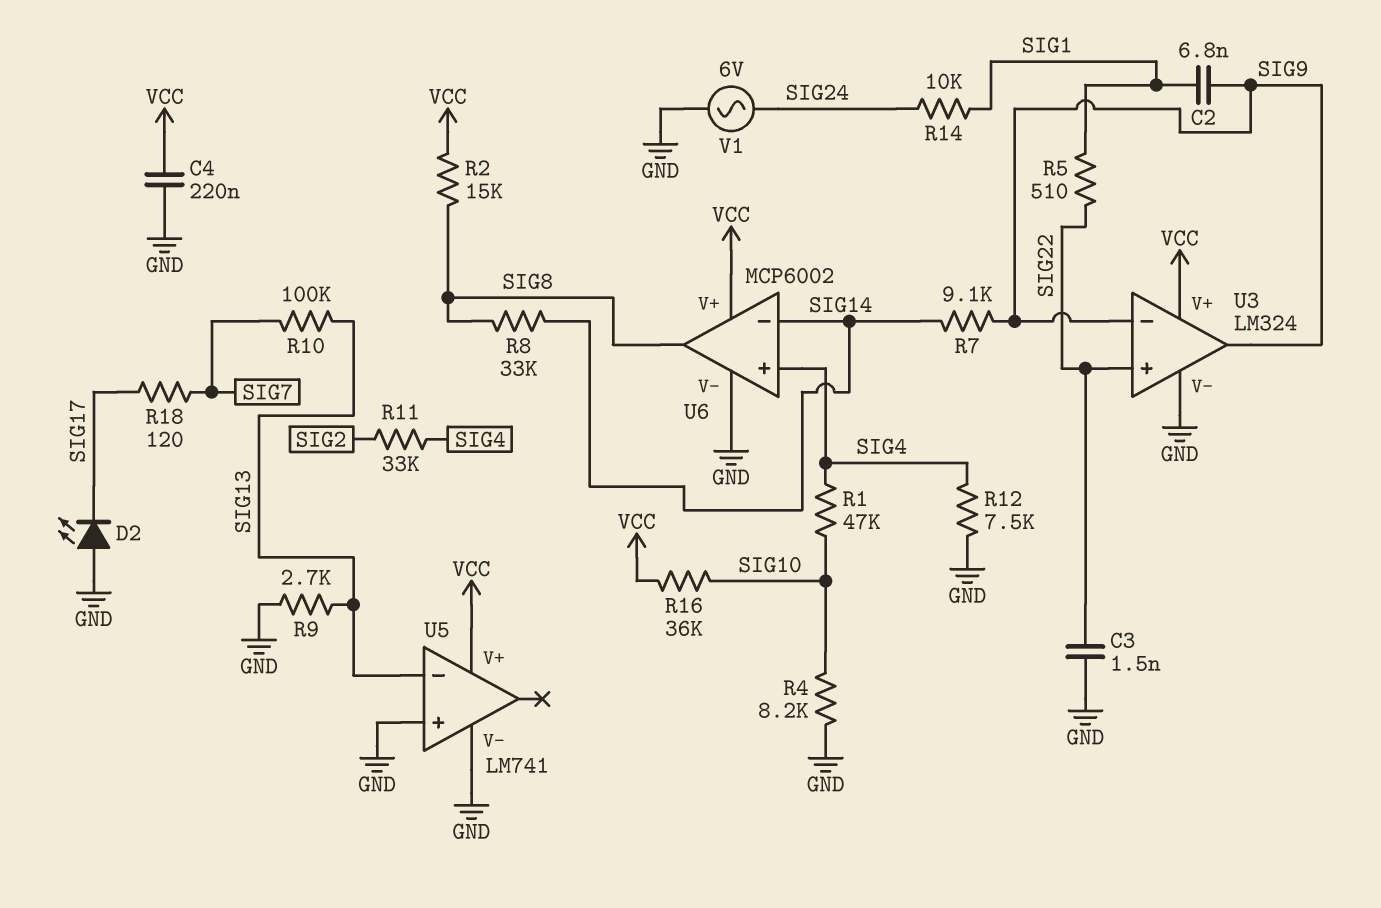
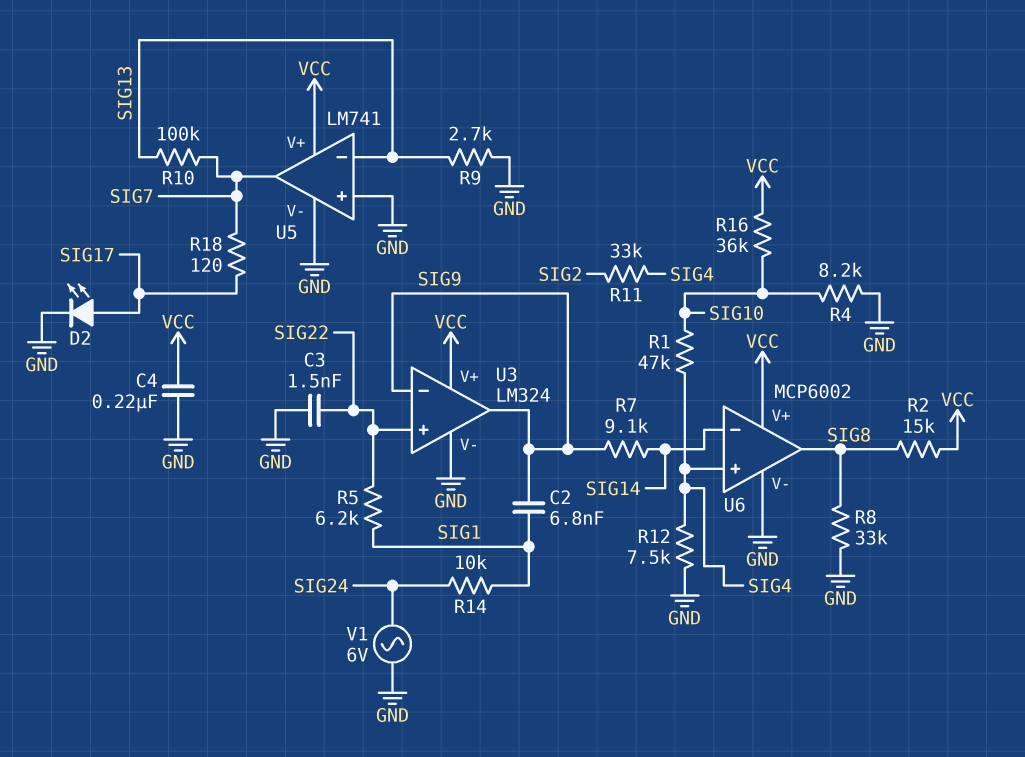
D2: LED (A GND, K SIG17) -> LED (A SIG17, K GND)
R5: 510 (SIG1, SIG22) -> 6.2k (SIG1, SIG22)
R8: 33k (SIG8, SIG14) -> 33k (GND, SIG8)
U5 pin out: none -> SIG7

